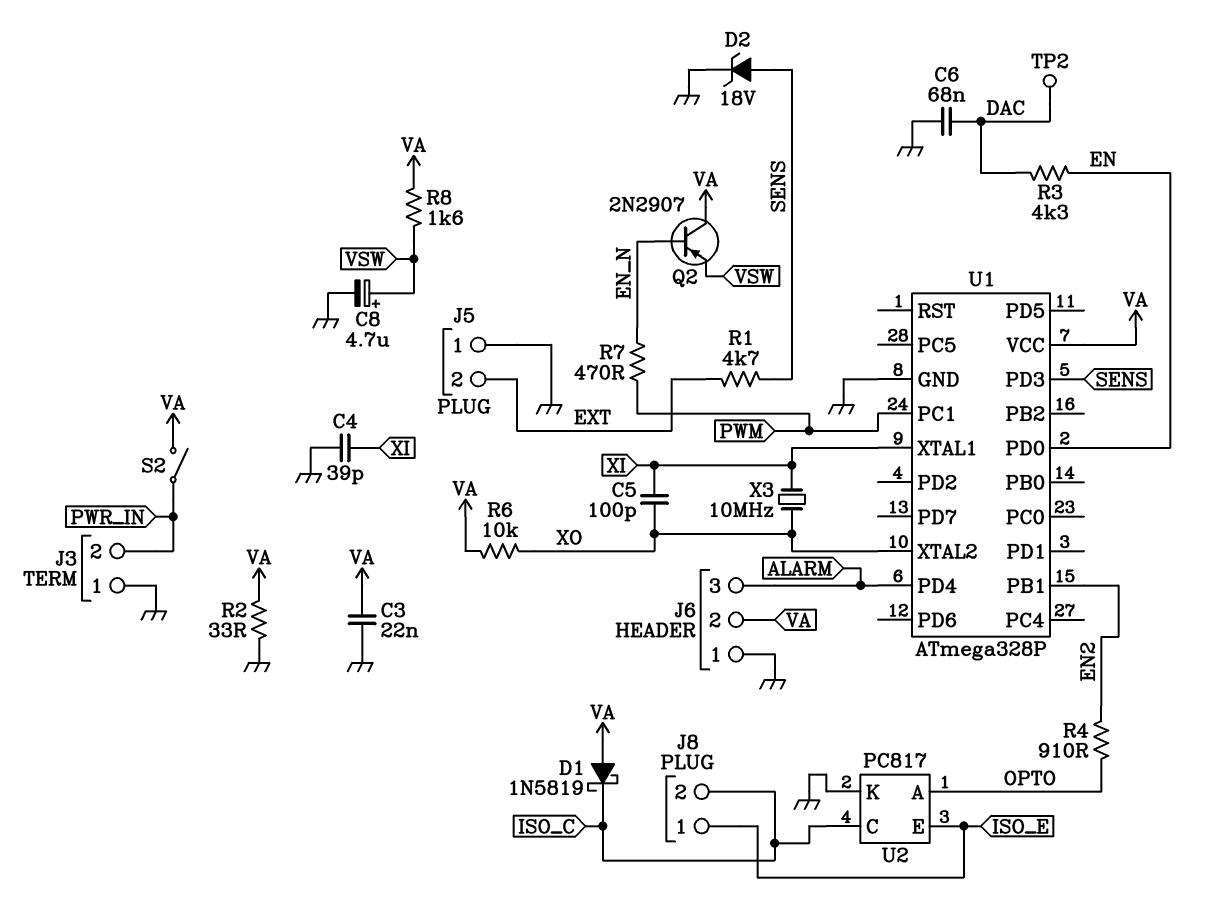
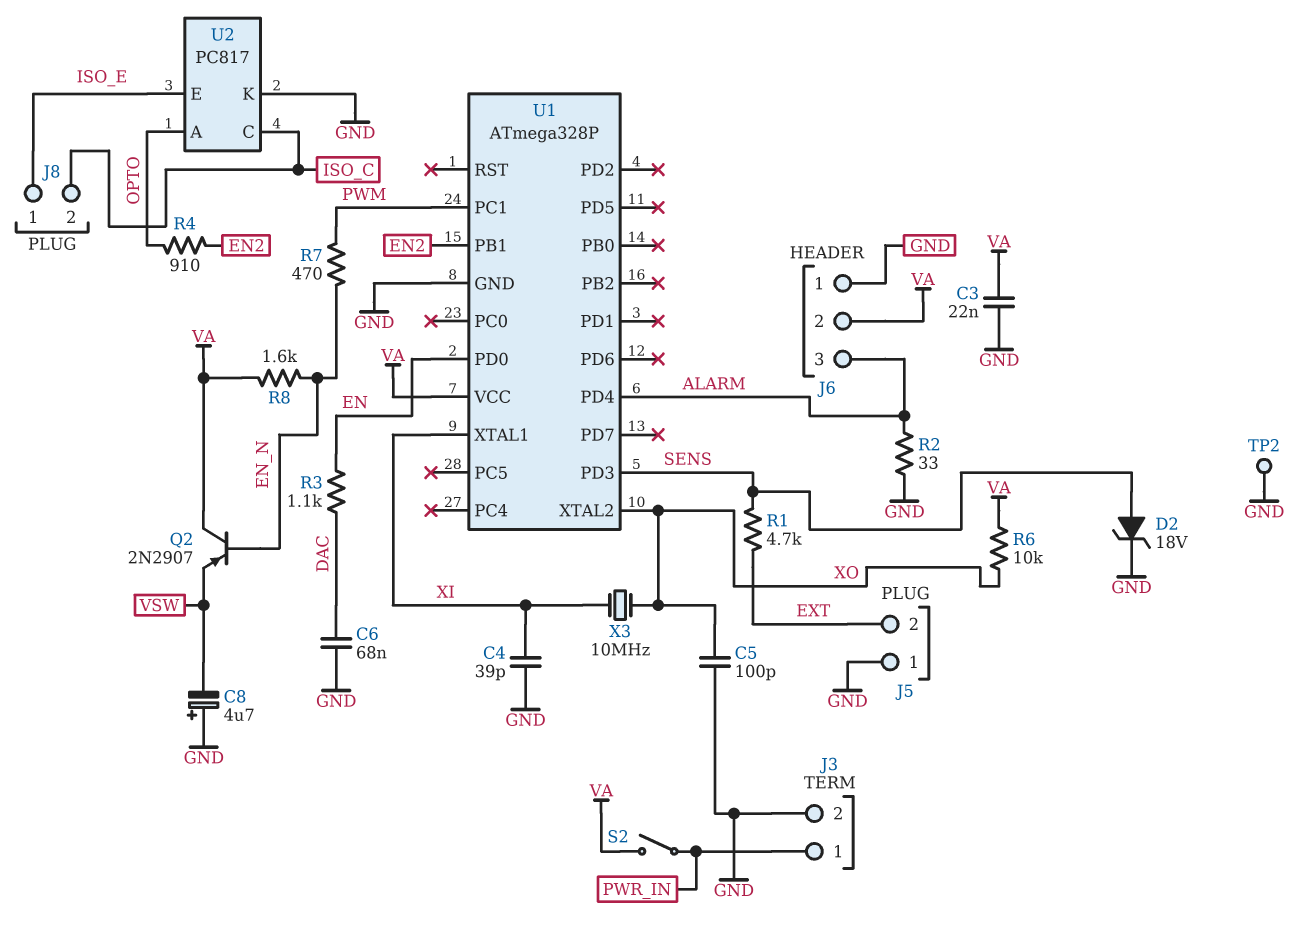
C5: 100pF (XI, XO) -> 100pF (GND, XO)
C8: 4.7uF (plus VSW, minus GND) -> 4.7uF (plus GND, minus VSW)
D1: schottky 1N5819 (A VA, K ISO_C) -> none
J3 pin 1: GND -> PWR_IN
J3 pin 2: PWR_IN -> GND
R2: 33 (GND, VA) -> 33 (ALARM, GND)
R3: 4.3k (DAC, EN) -> 1.1k (DAC, EN)
R8: 1.6k (VA, VSW) -> 1.6k (EN_N, VA)
TP2: test point (DAC) -> test point (GND)

